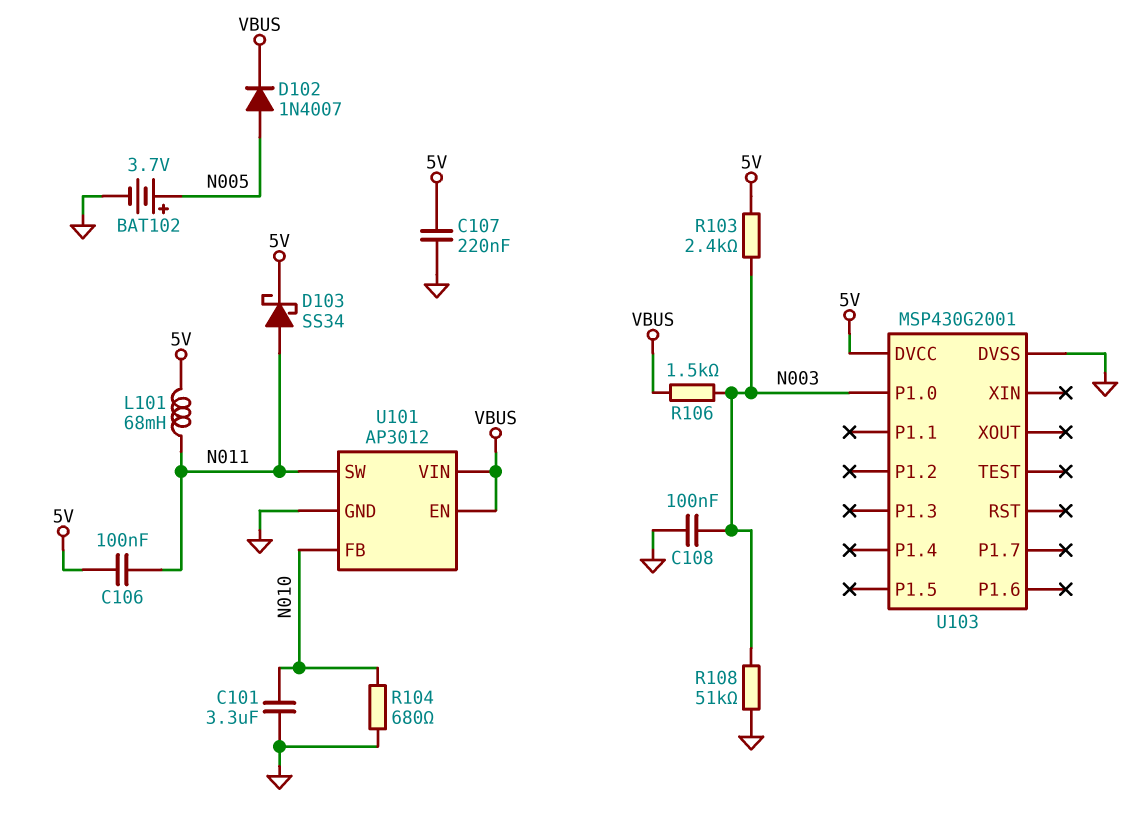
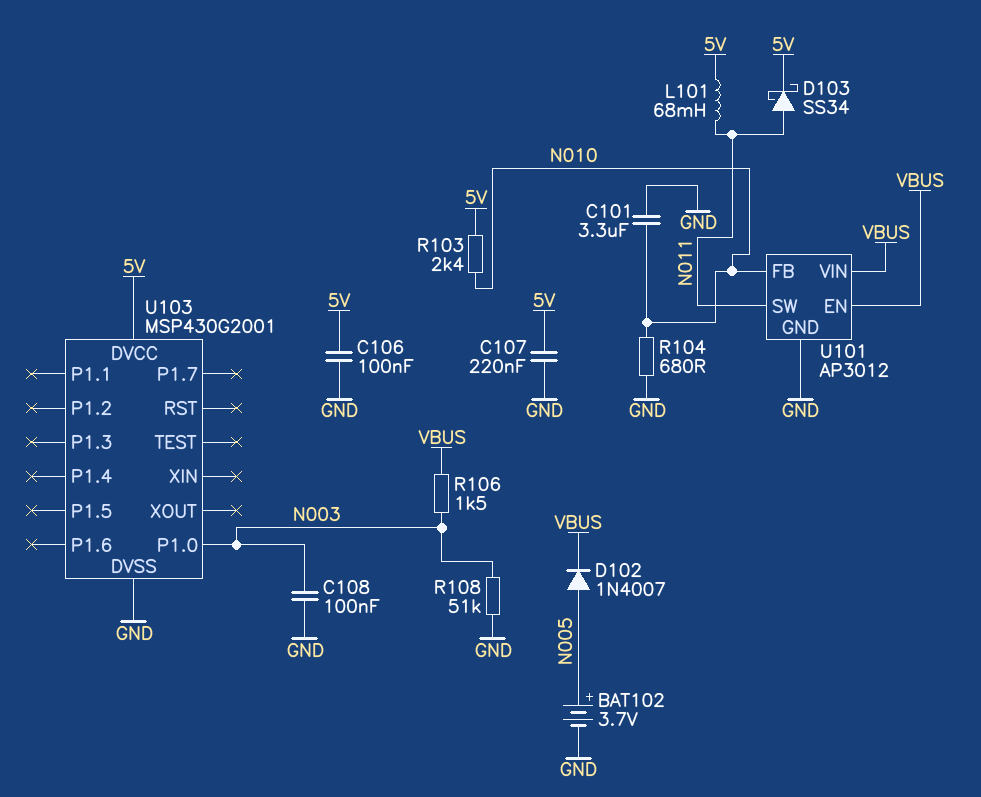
C106: 100nF (5V, N011) -> 100nF (5V, GND)
R103: 2.4k (5V, N003) -> 2.4k (5V, N010)

